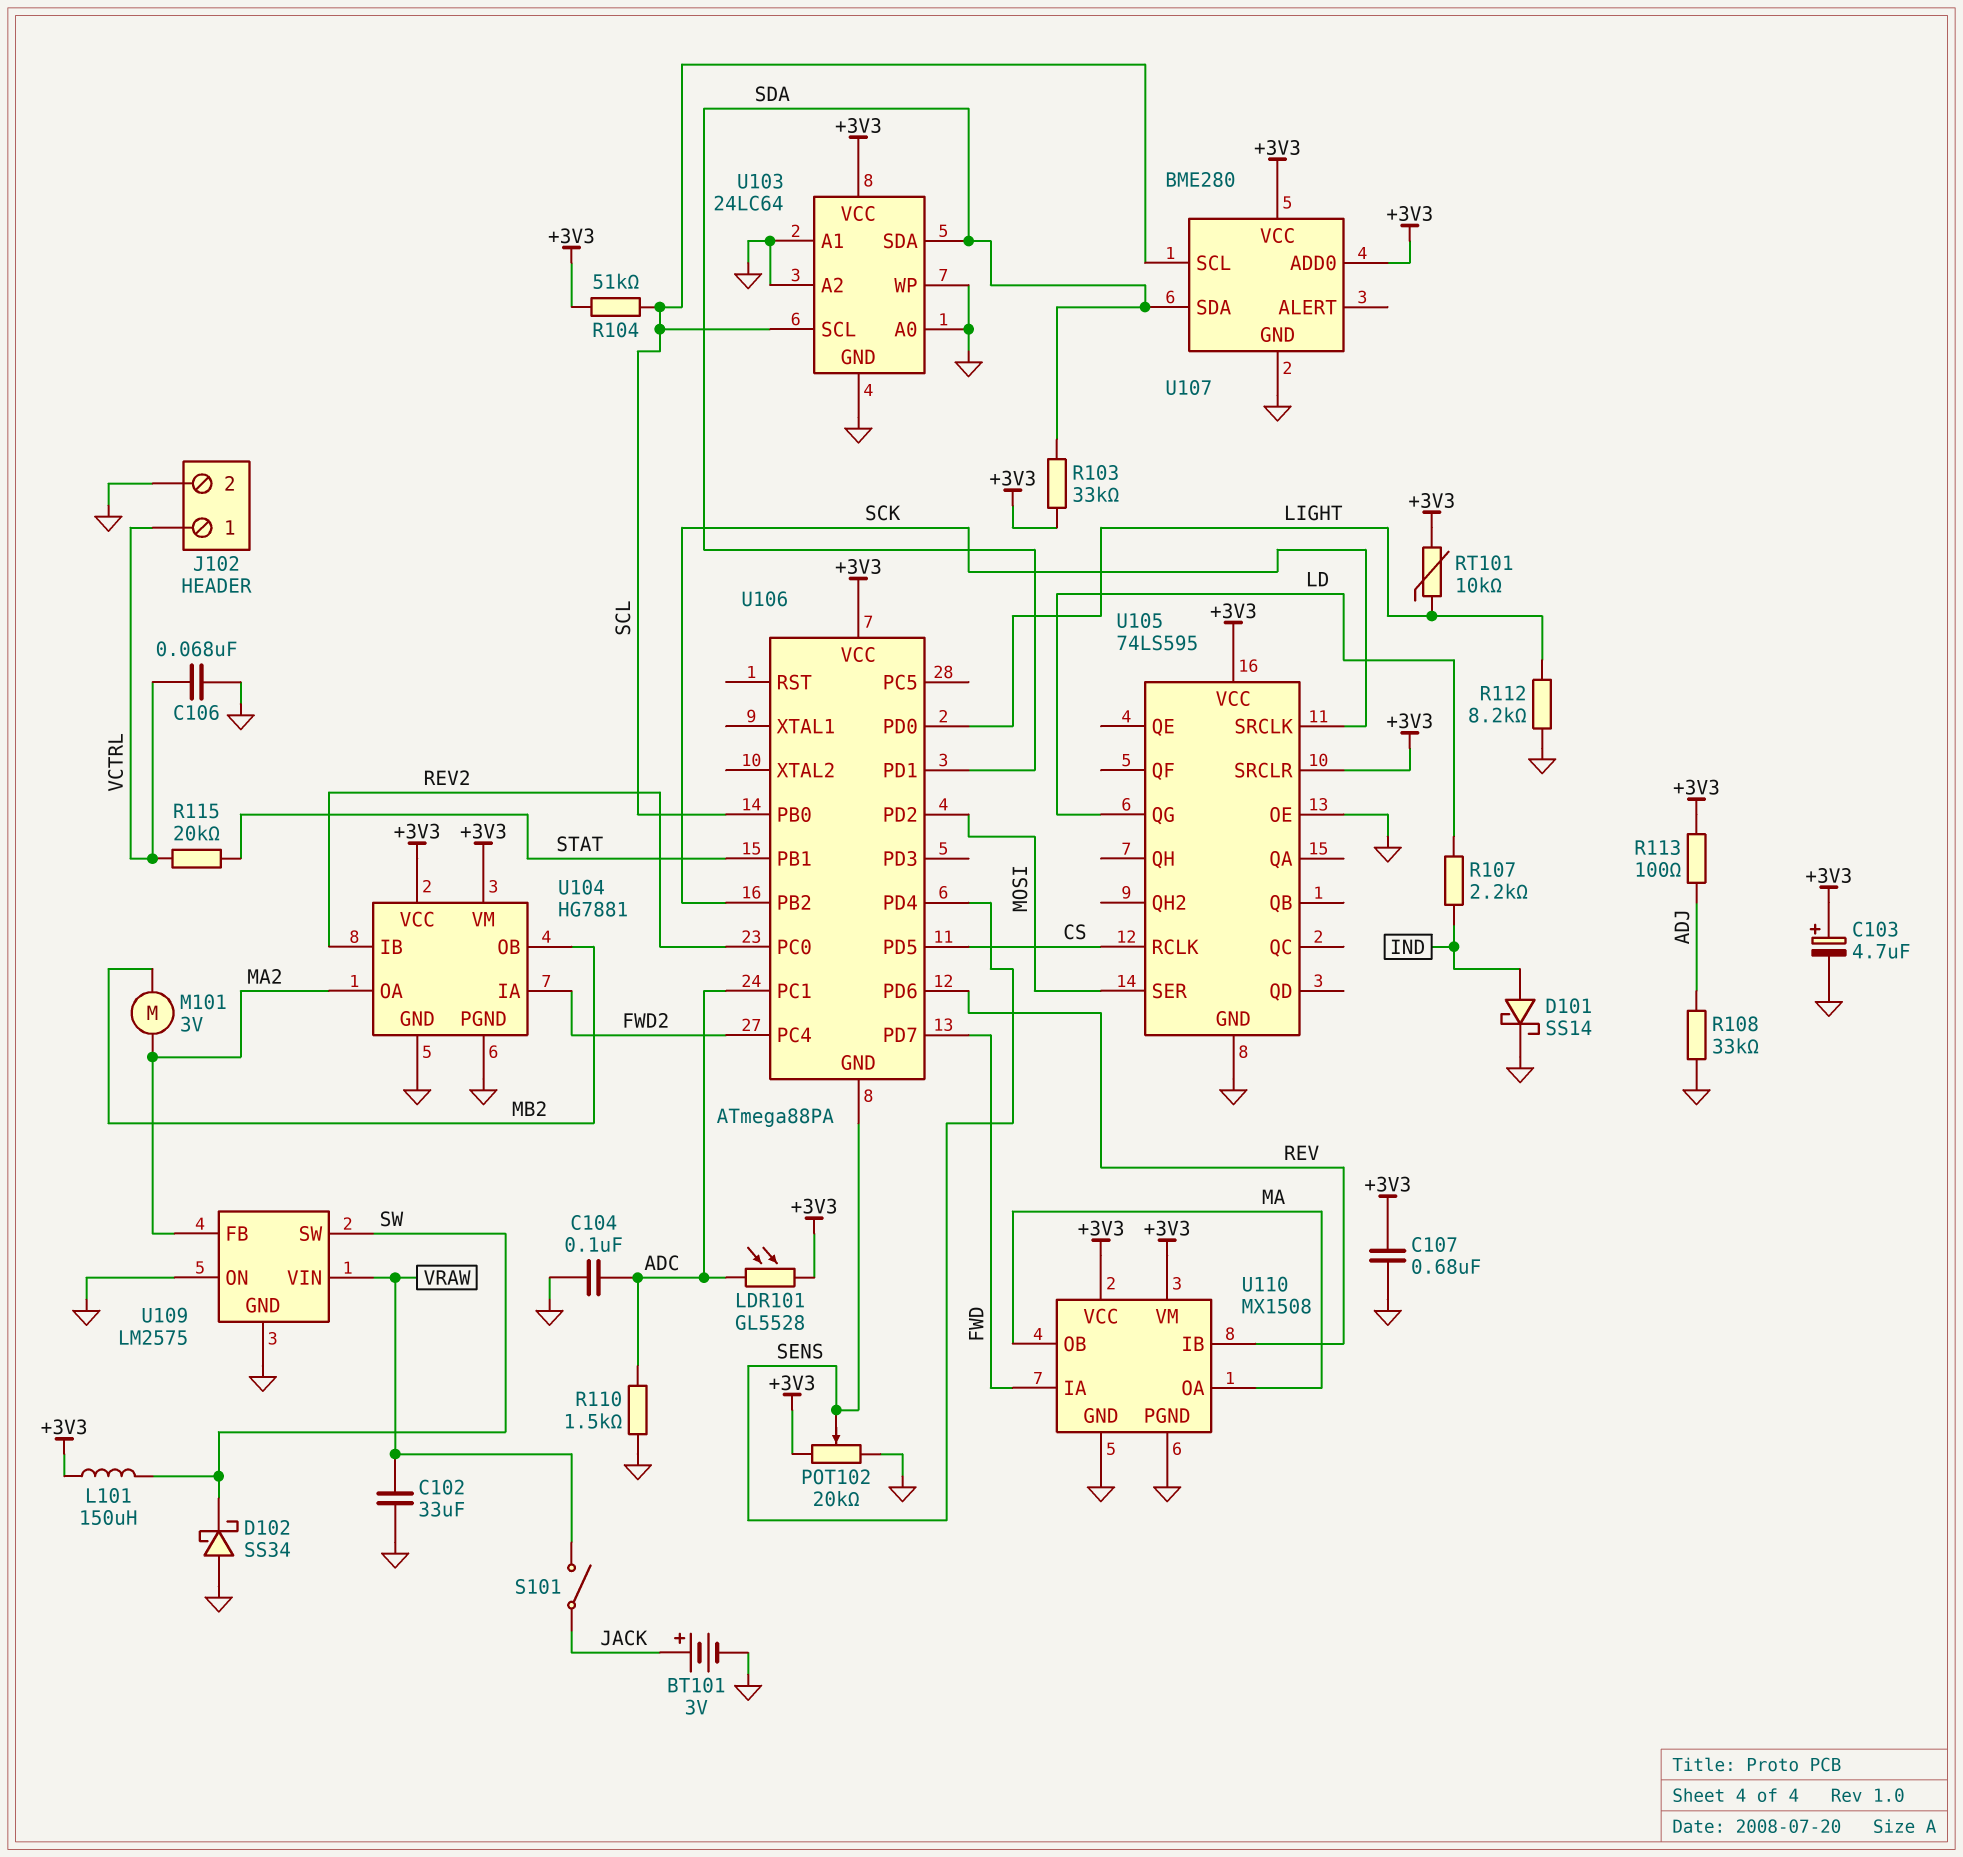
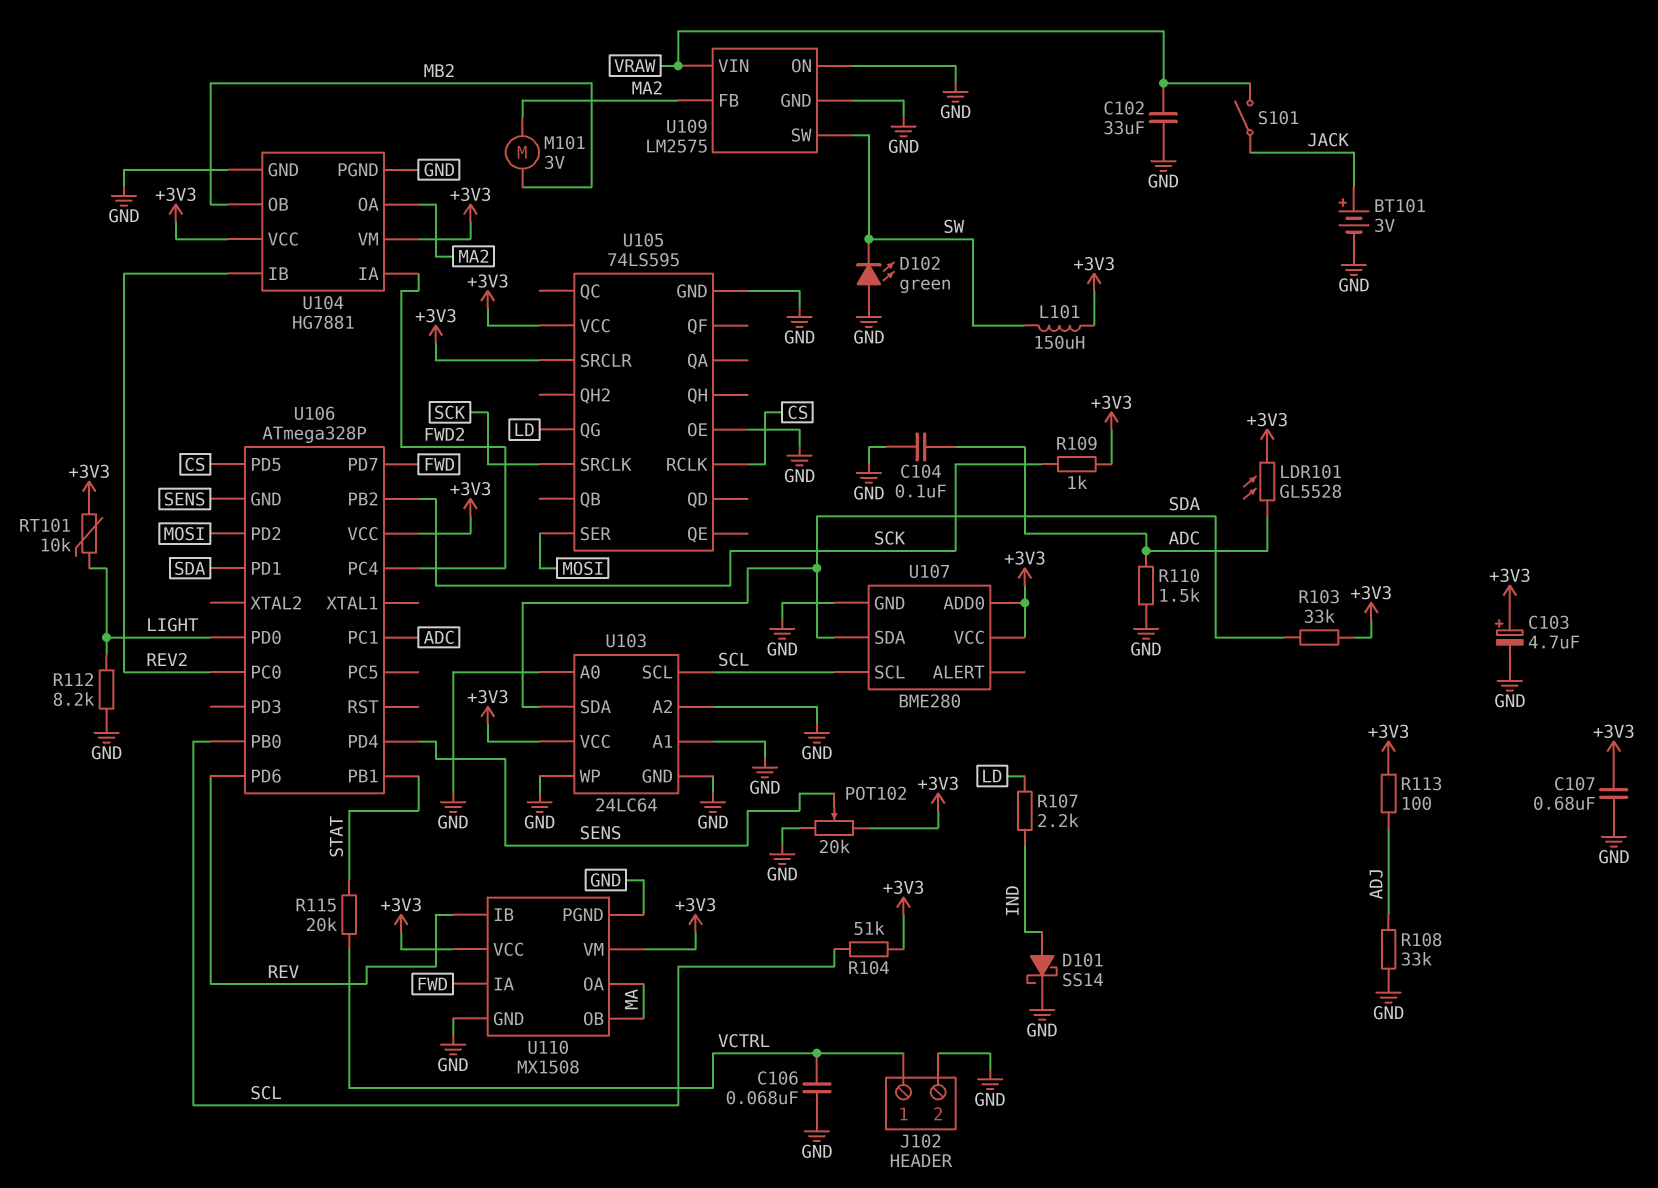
D102: schottky SS34 (A GND, K SW) -> LED green (A GND, K SW)
R109: none -> 1k (+3V3, SCK)
U106: ATmega88PA -> ATmega328P

